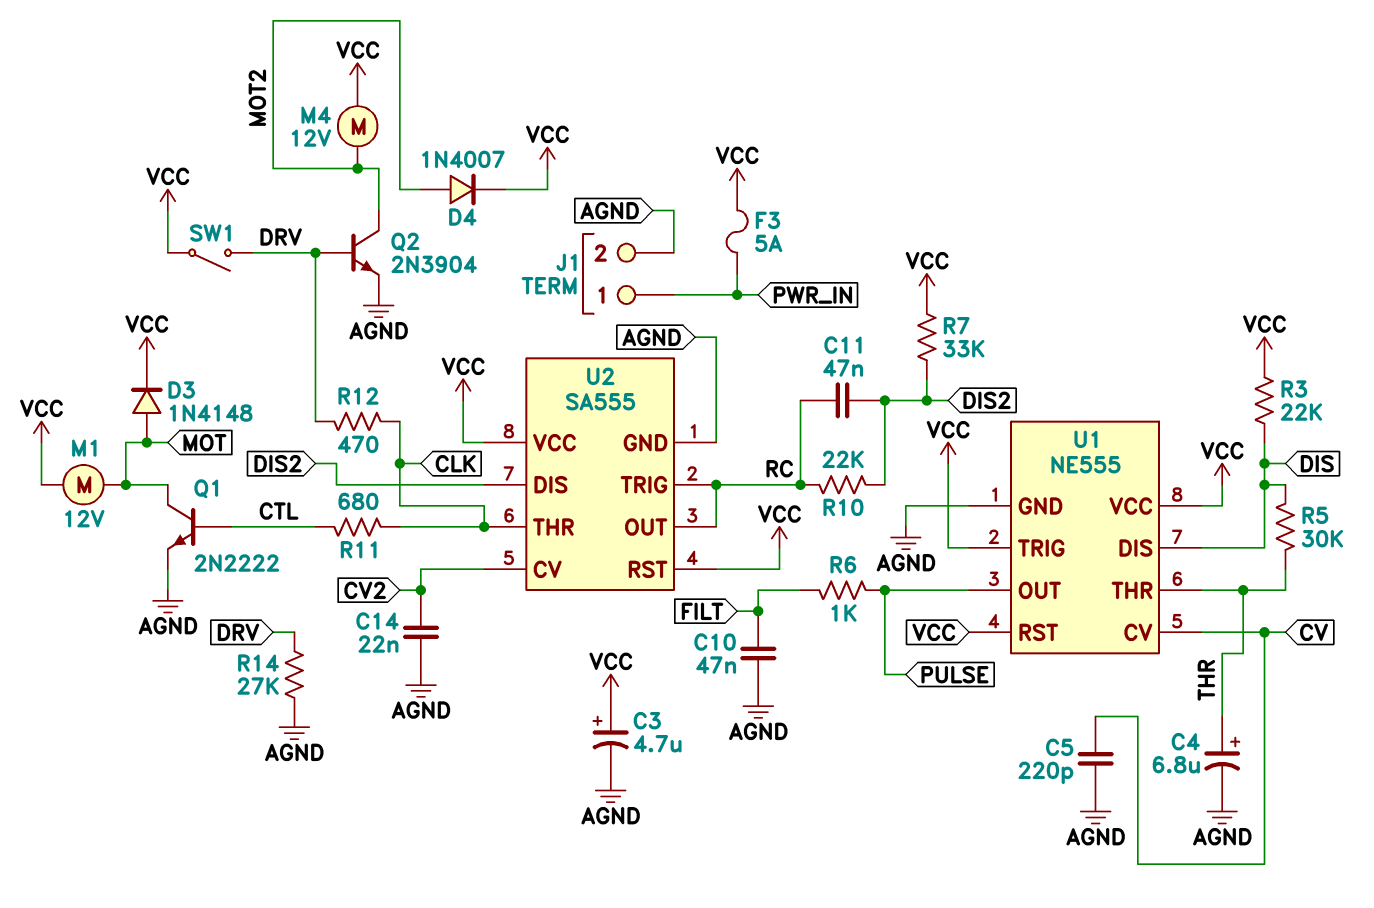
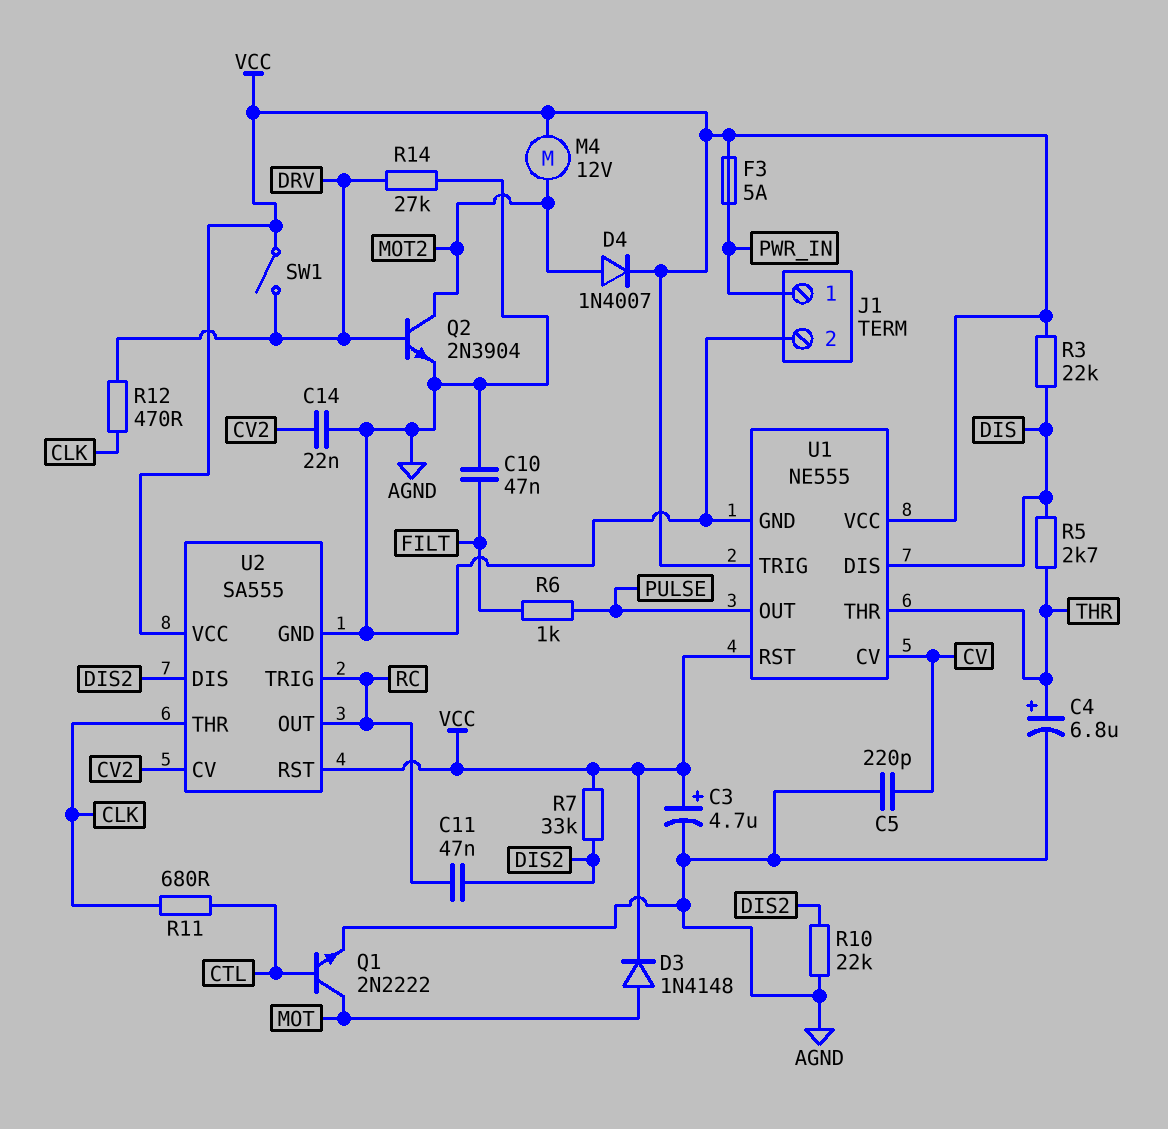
M1: motor 12V (MOT, VCC) -> none
R5: 30k (DIS, THR) -> 2.7k (DIS, THR)
R10: 22k (DIS2, RC) -> 22k (AGND, DIS2)

